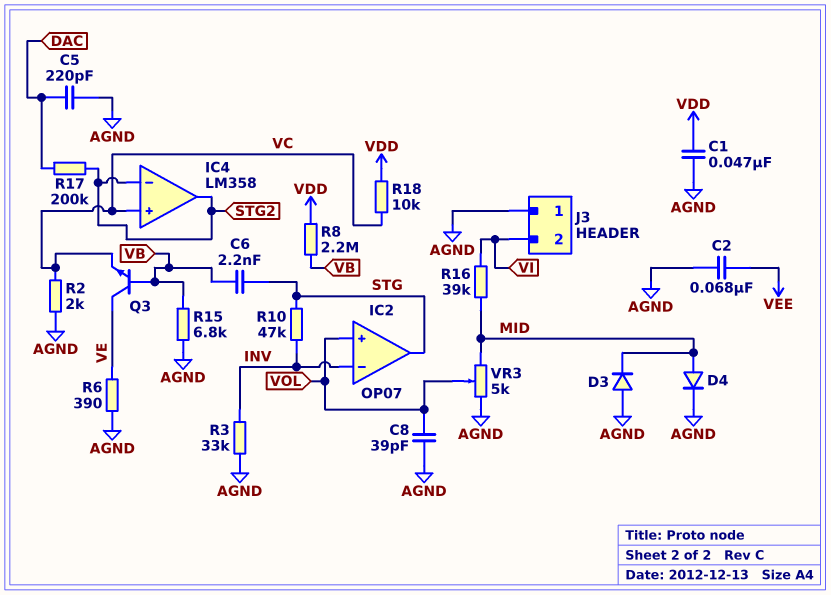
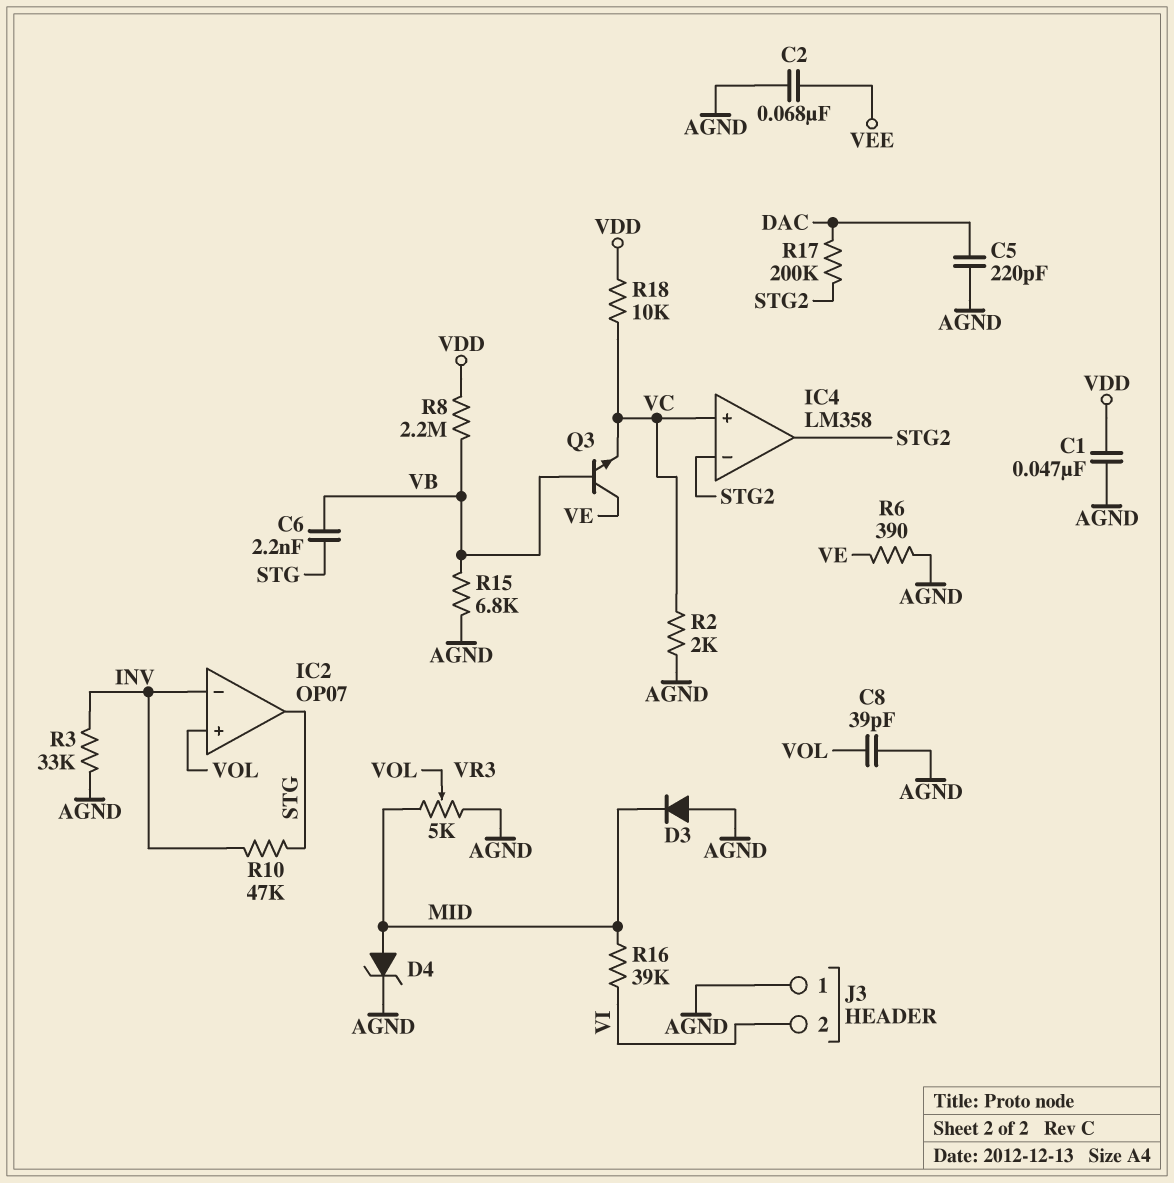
D4: diode (A MID, K AGND) -> zener (A MID, K AGND)

